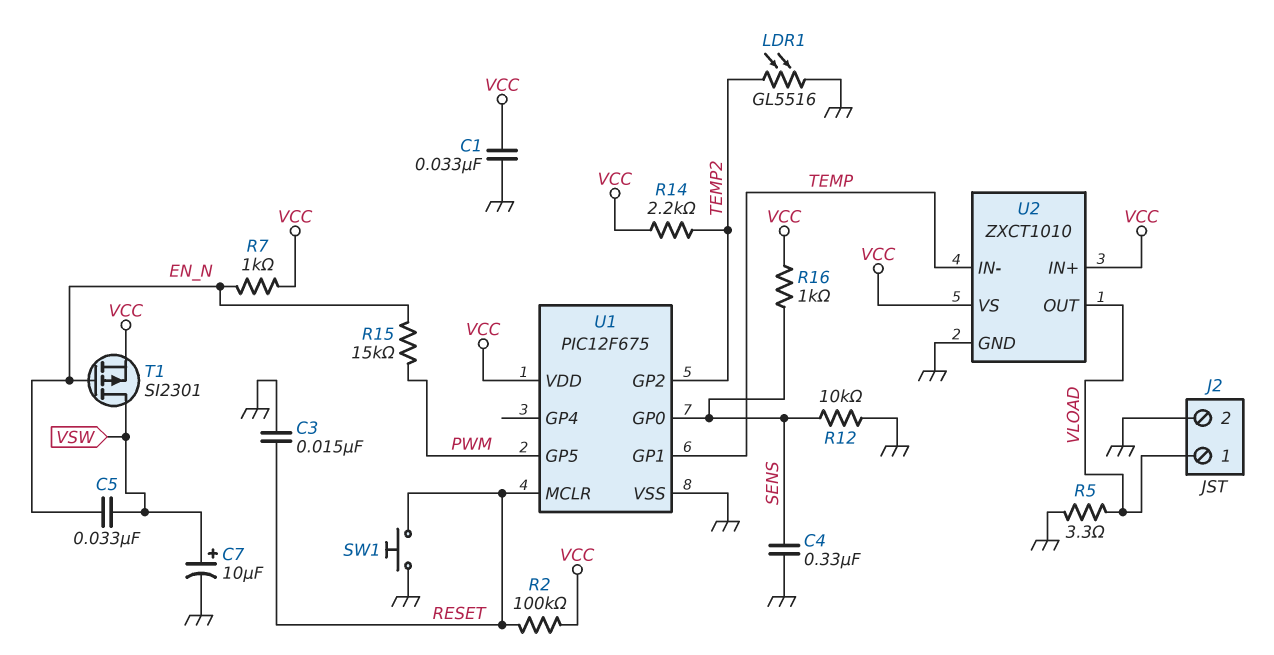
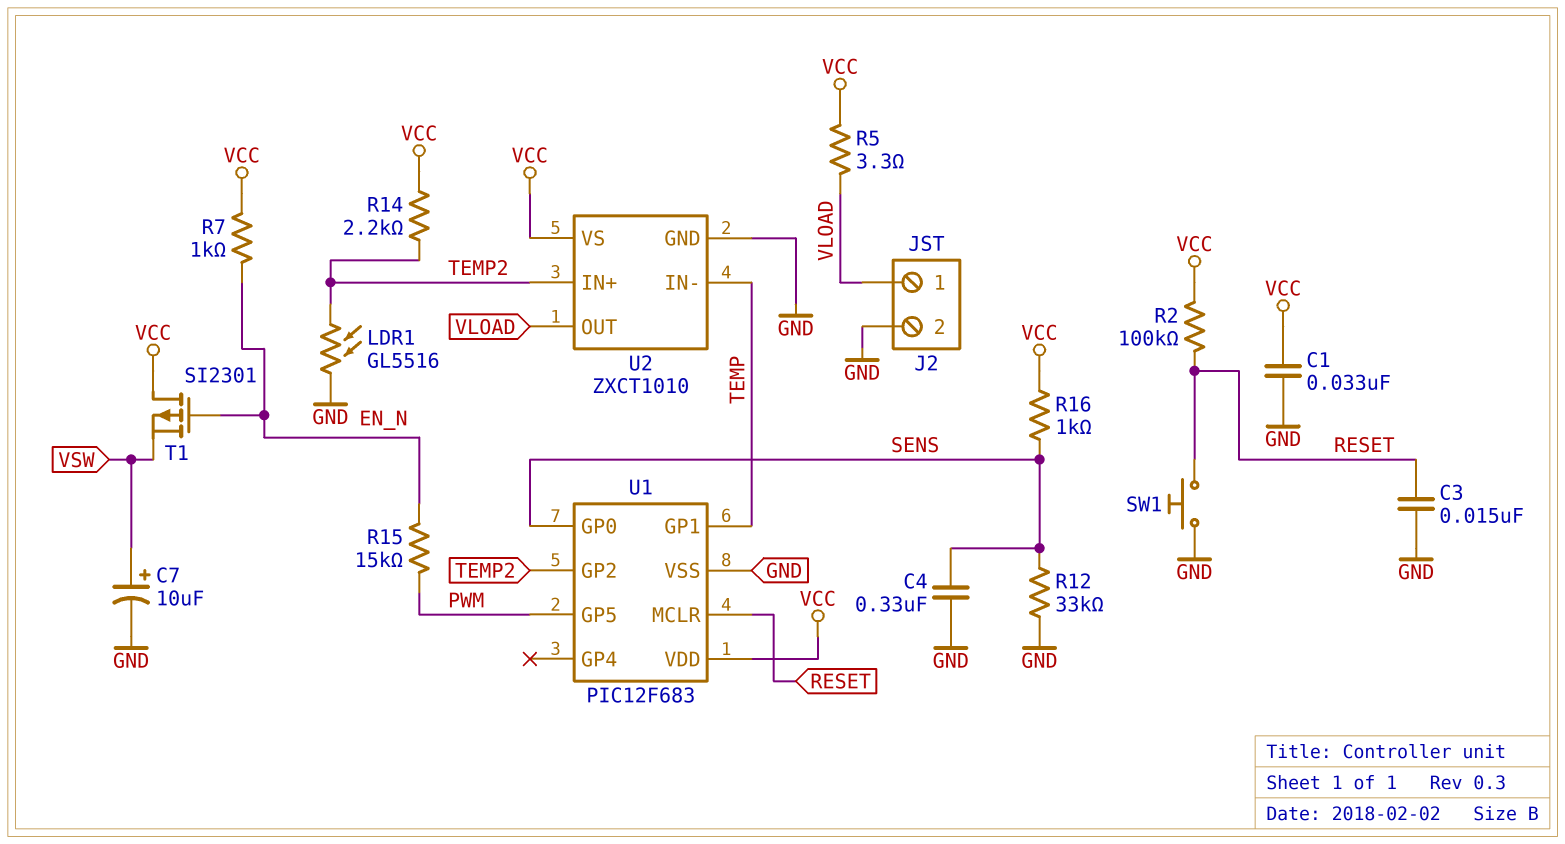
C5: 33nF (EN_N, VSW) -> none
R5: 3.3 (GND, VLOAD) -> 3.3 (VCC, VLOAD)
R12: 10k (GND, SENS) -> 33k (GND, SENS)
T1: PMOS SI2301 (G EN_N, D VSW, S VCC) -> PMOS SI2301 (G EN_N, D VCC, S VSW)
U1: PIC12F675 -> PIC12F683
U2 pin IN+: VCC -> TEMP2

